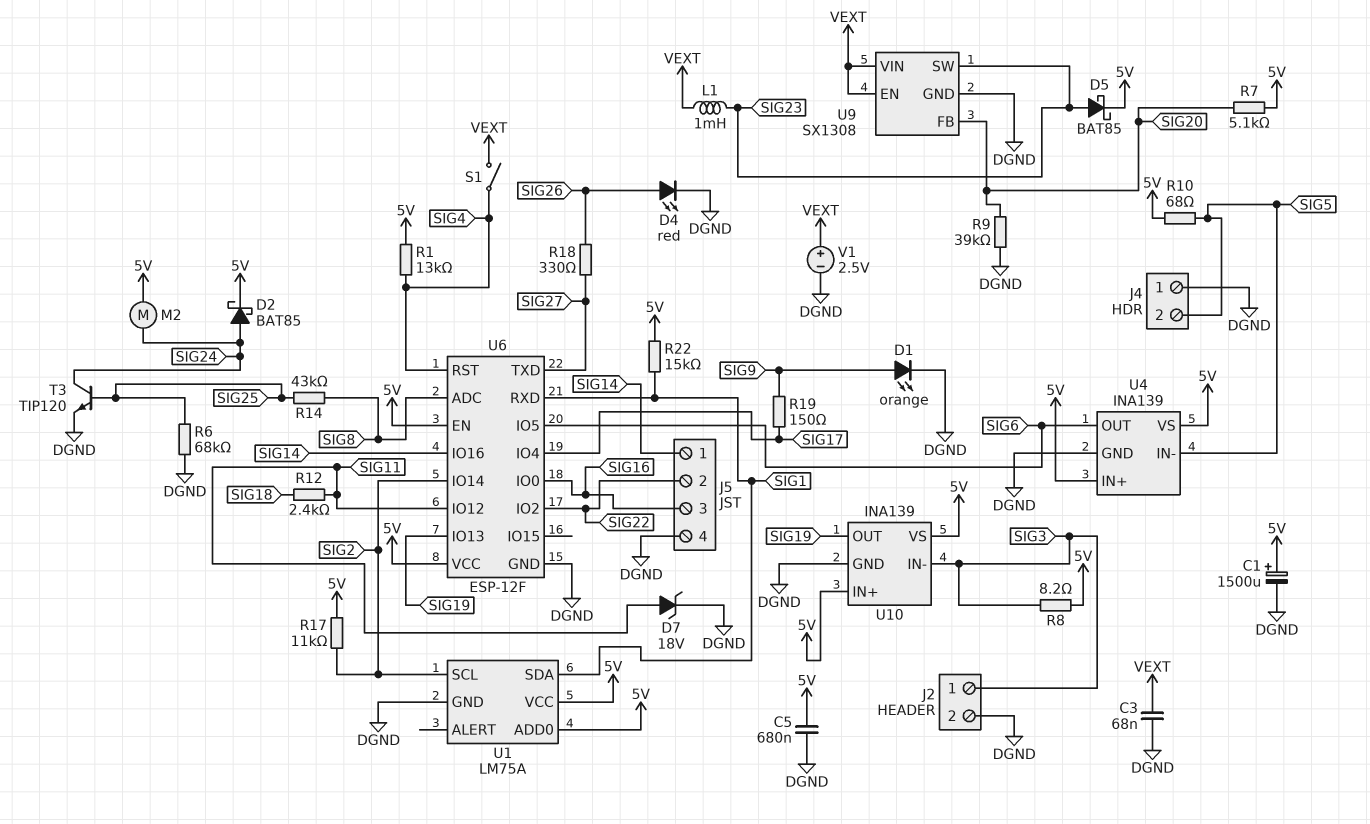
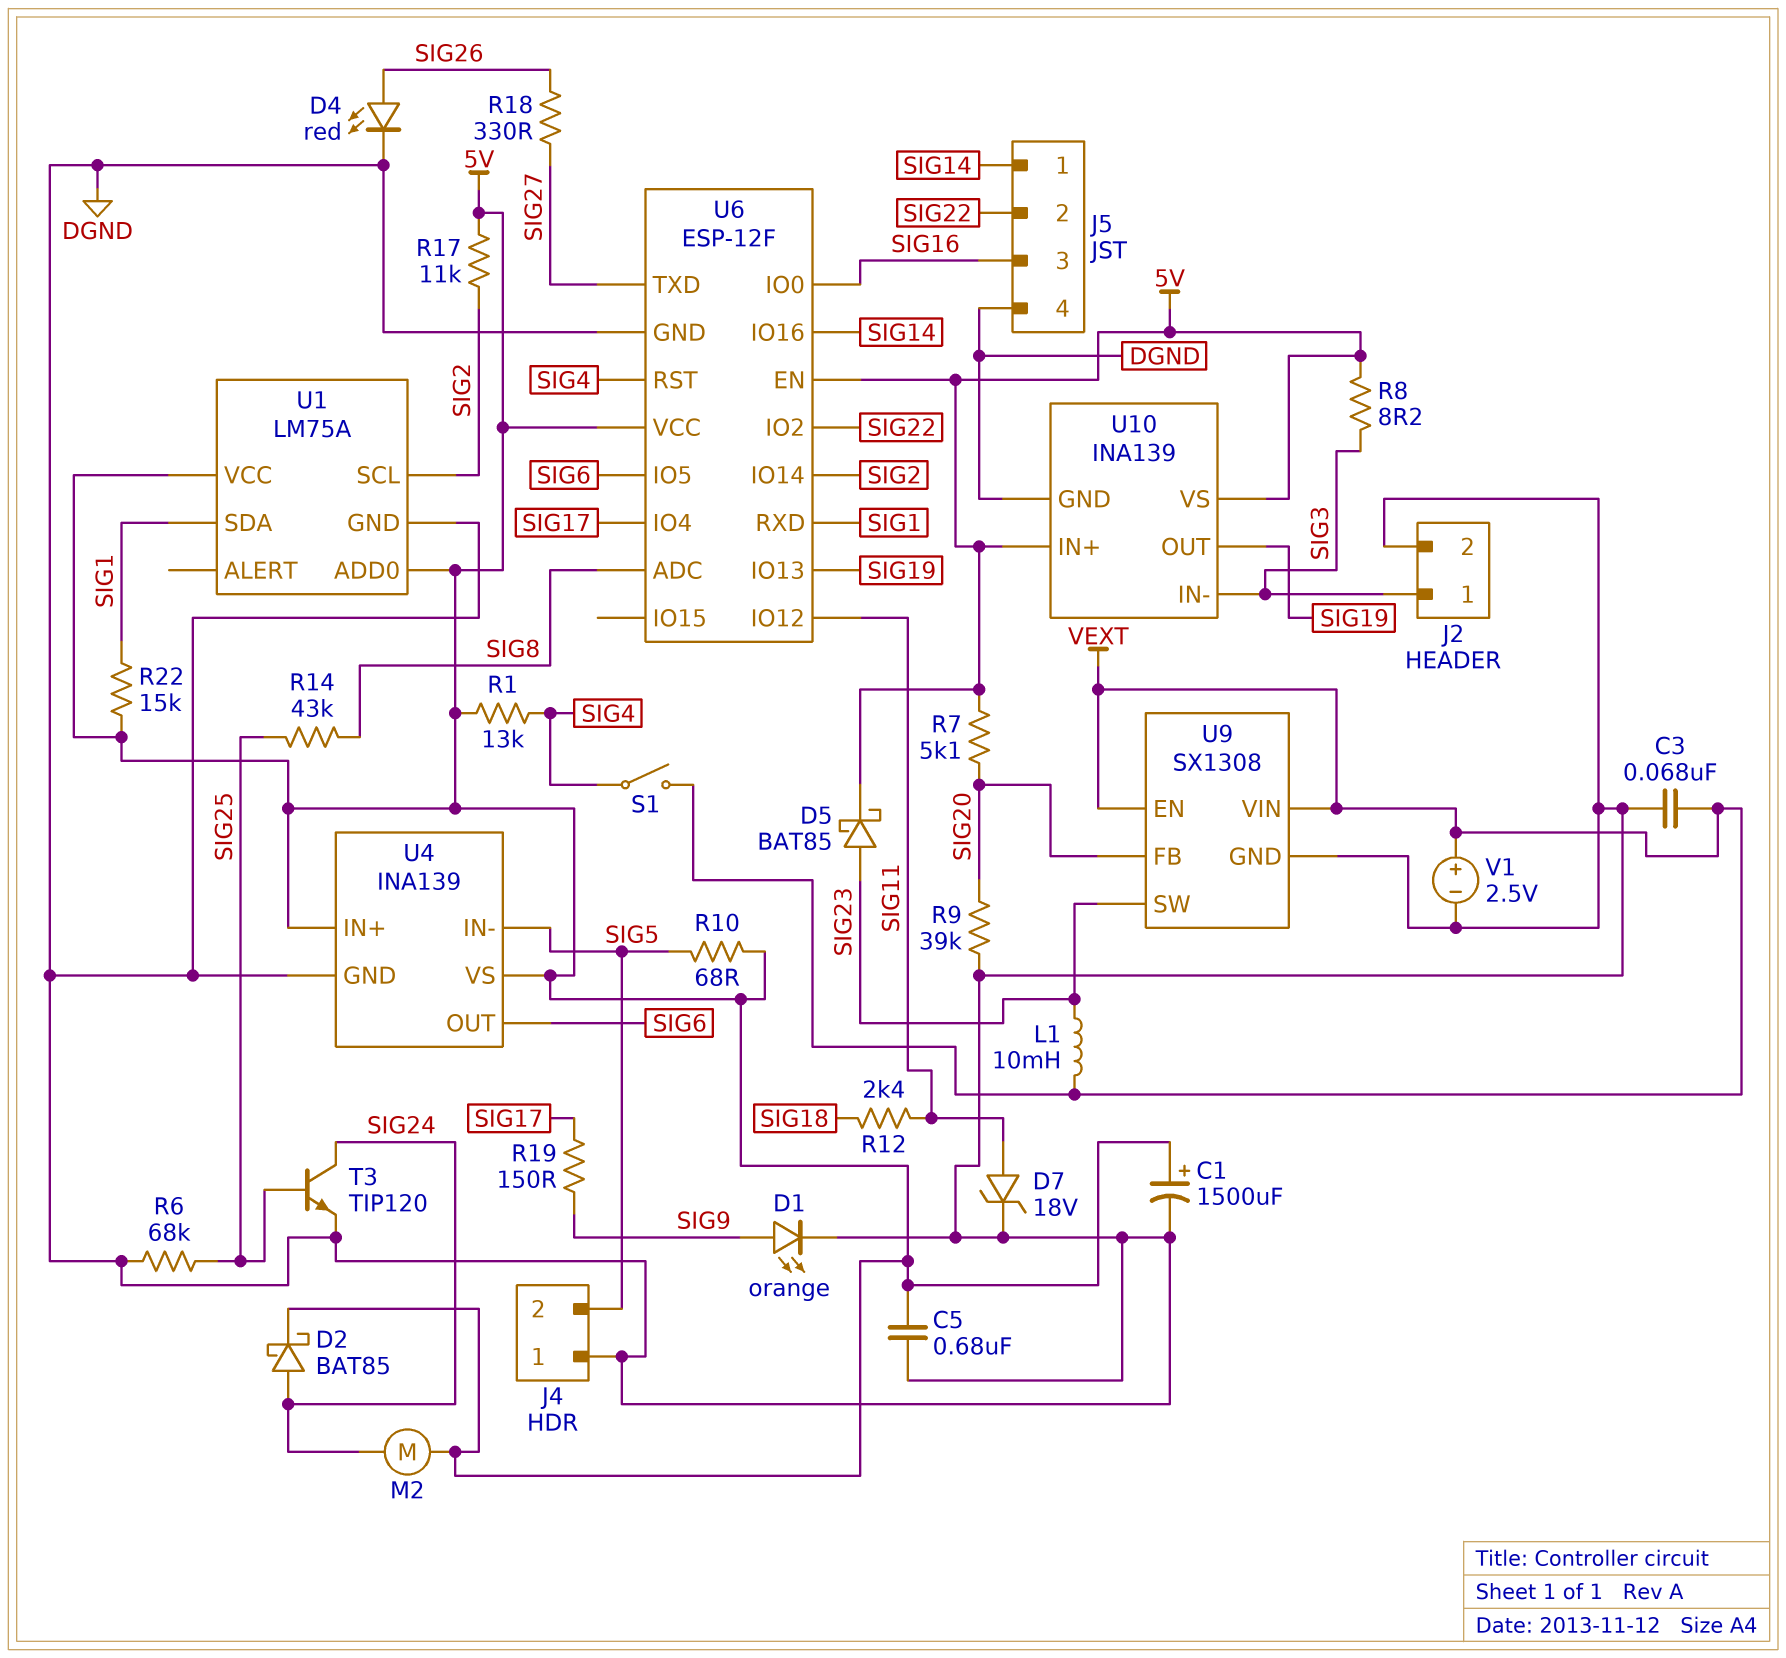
L1: 1mH (SIG23, VEXT) -> 10mH (SIG23, VEXT)

